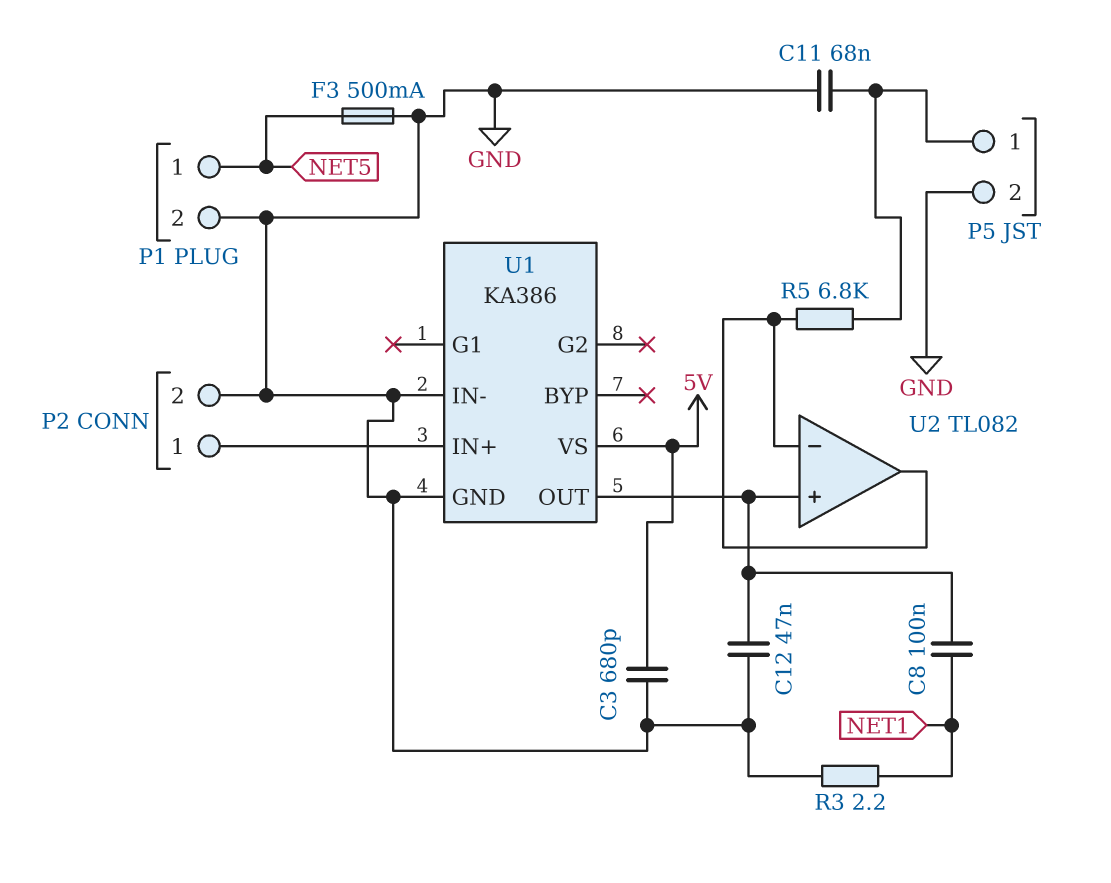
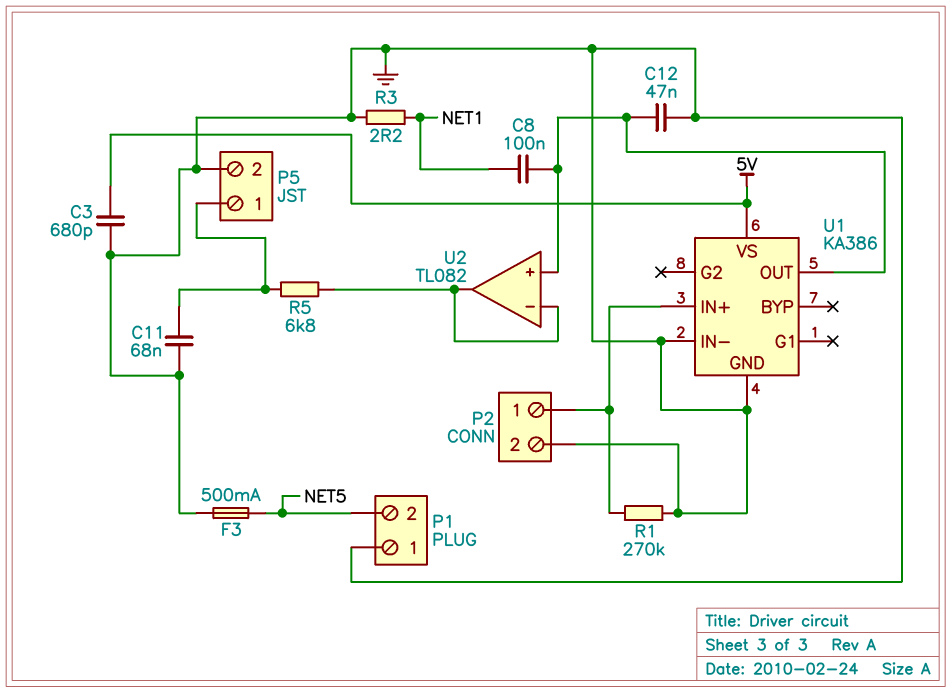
P1 pin 1: NET5 -> GND
P1 pin 2: GND -> NET5
R1: none -> 270k (GND, P2/1)

